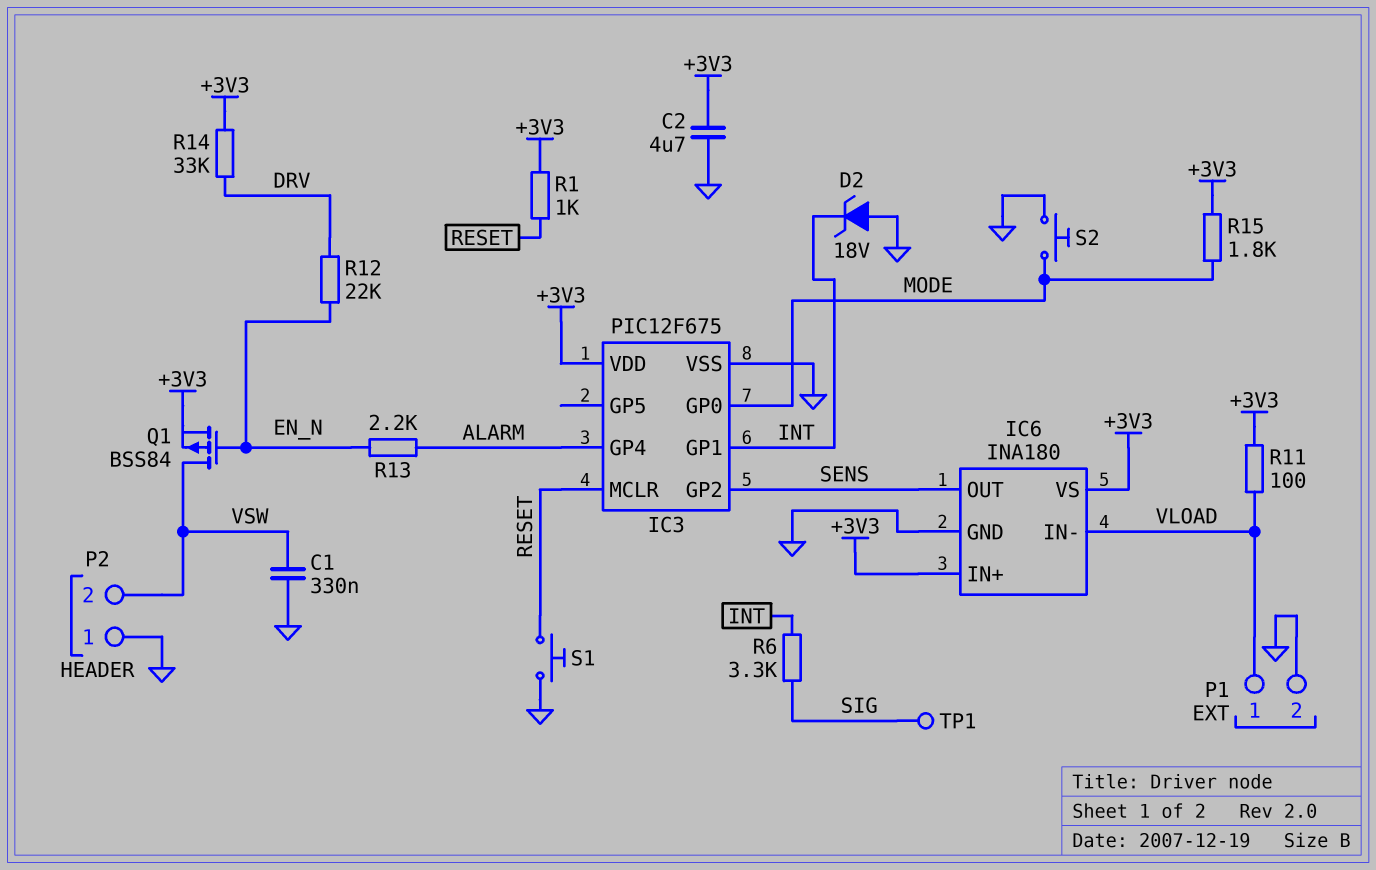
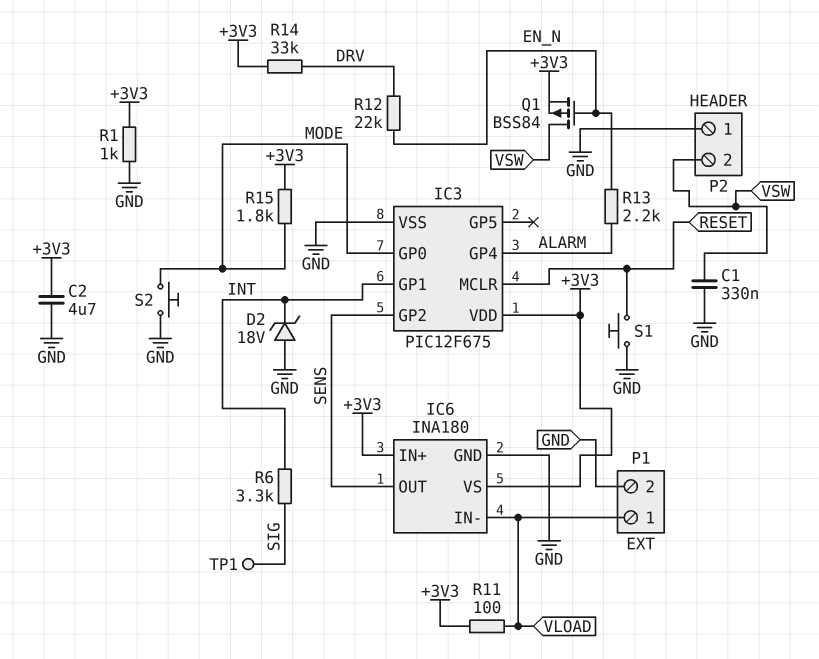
R1: 1k (+3V3, RESET) -> 1k (+3V3, GND)

